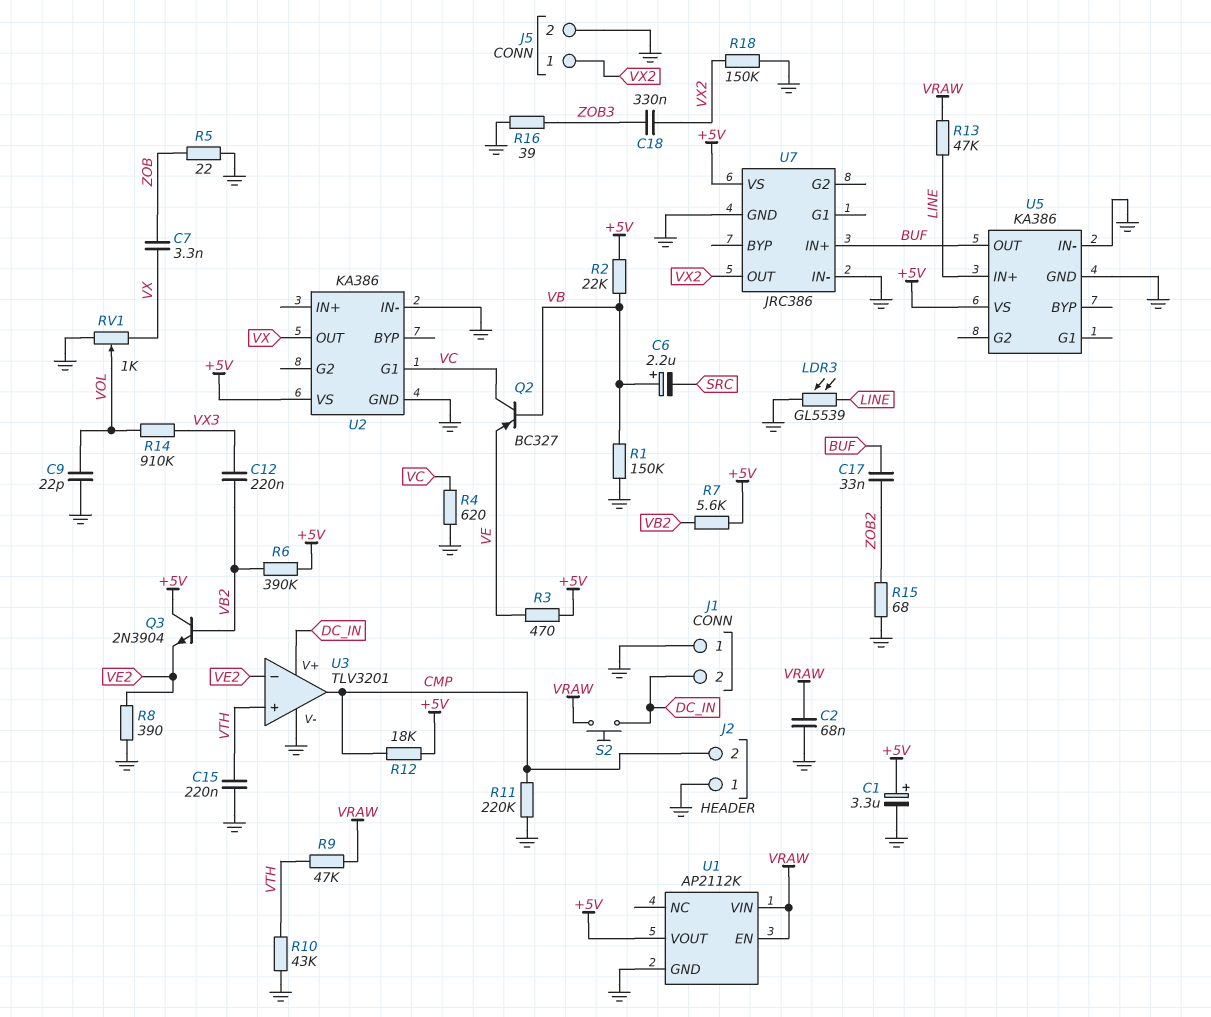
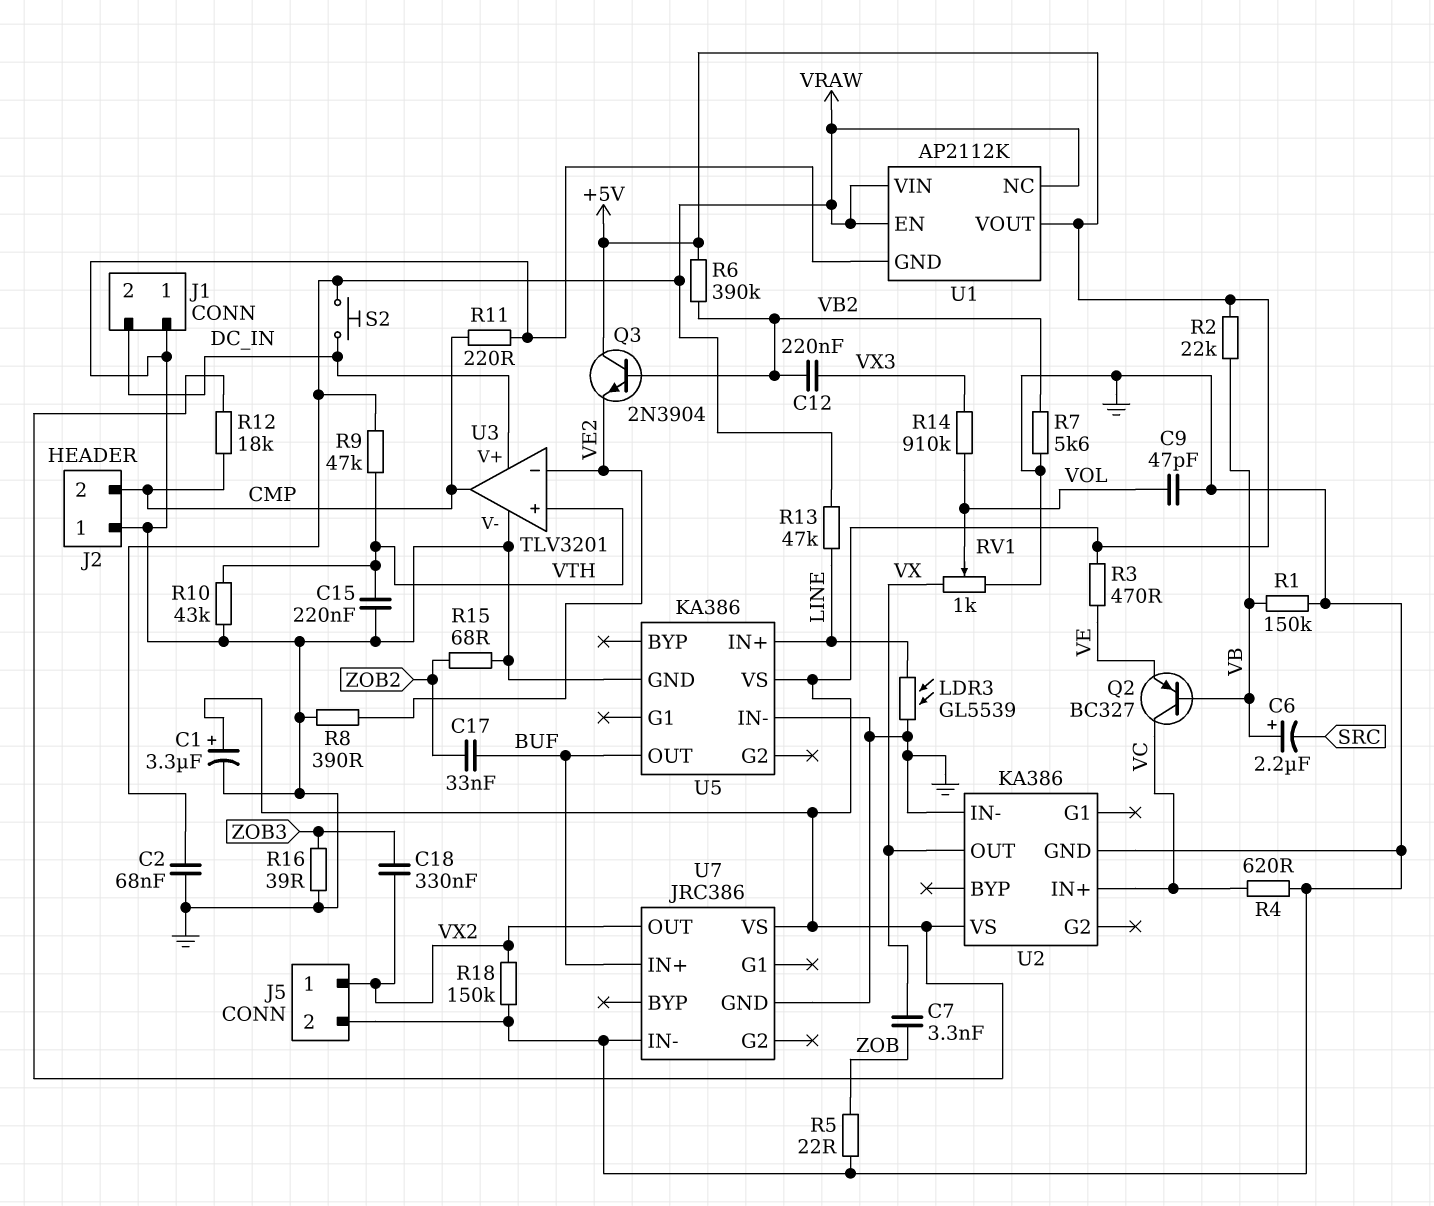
C9: 22pF (GND, VOL) -> 47pF (GND, VOL)
R7: 5.6k (+5V, VB2) -> 5.6k (GND, VB2)
R11: 220k (CMP, GND) -> 220 (CMP, GND)
U1 pin NC: none -> VRAW
U2 pin G1: VC -> none
U2 pin IN+: none -> VC

